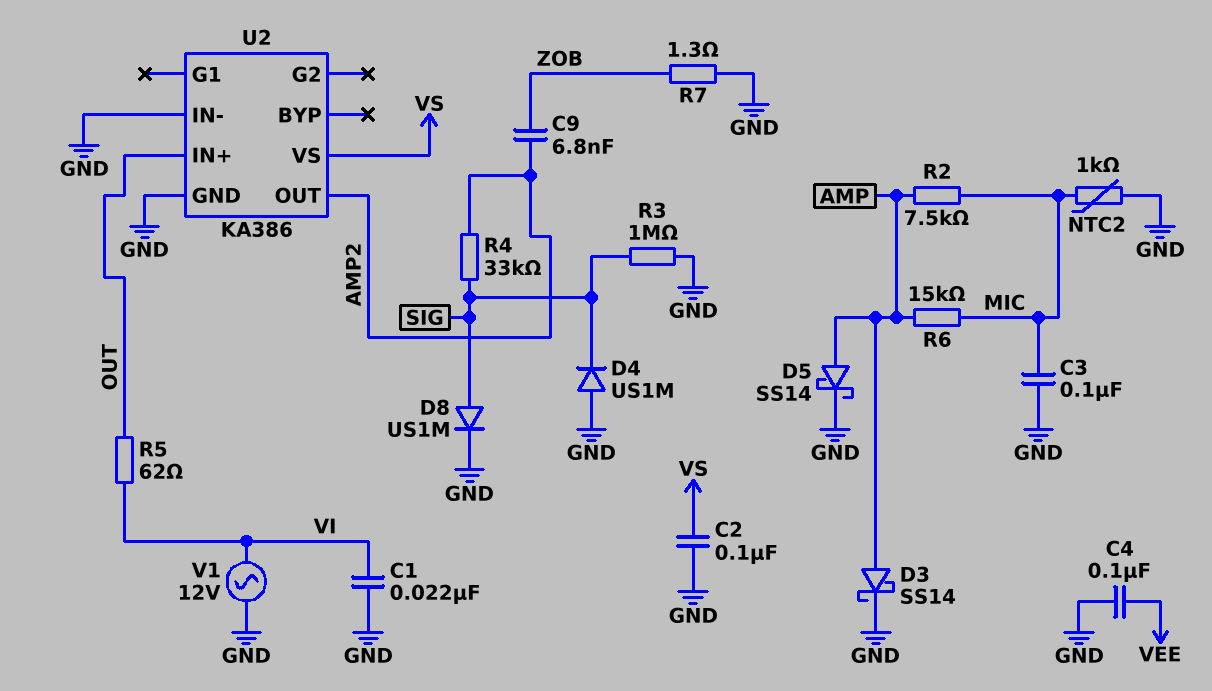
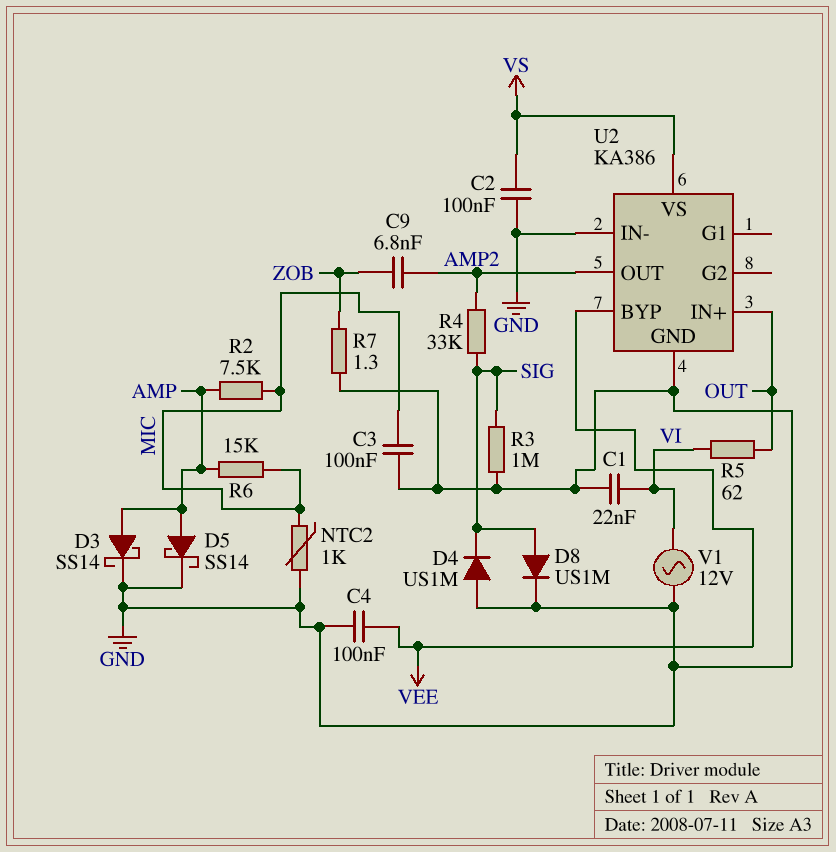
U2 pin BYP: none -> VEE

